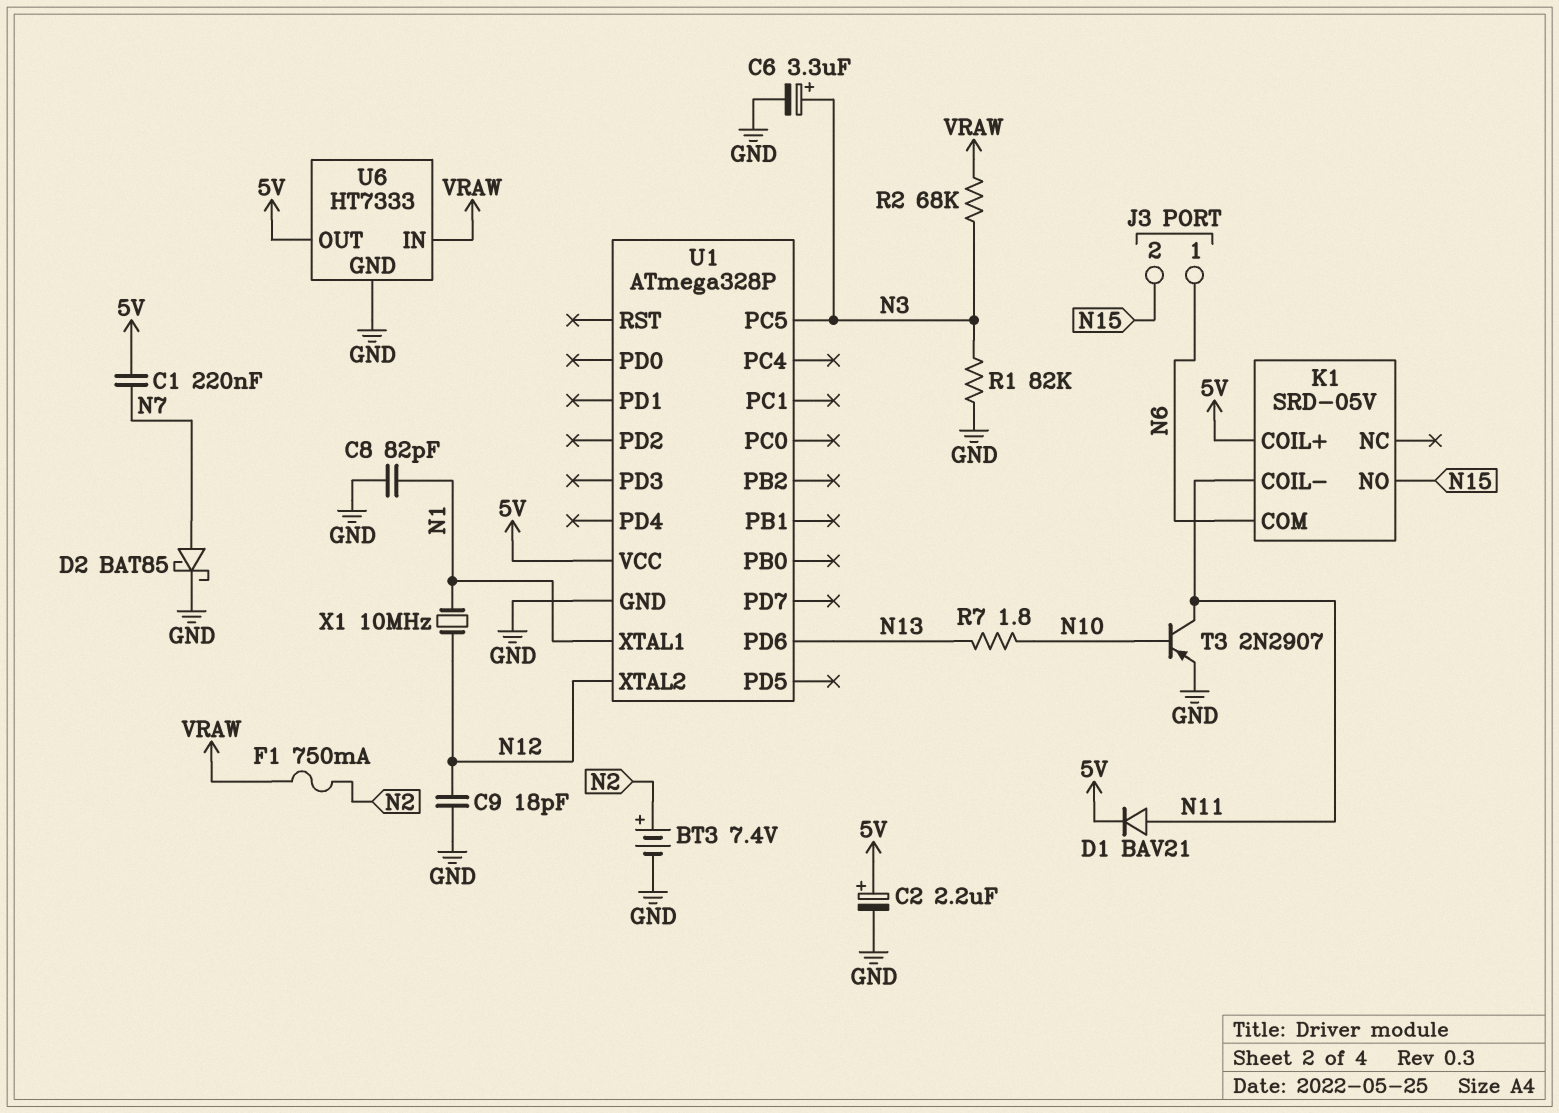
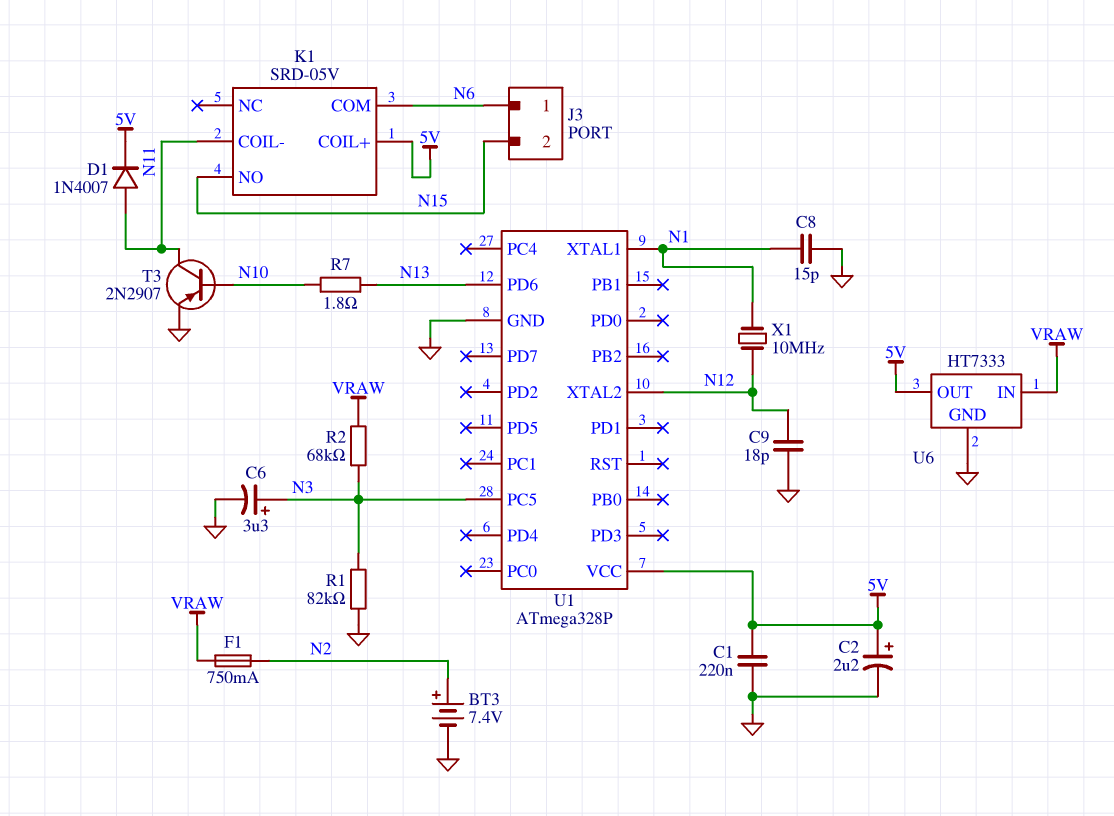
C1: 220nF (5V, N7) -> 220nF (5V, GND)
C8: 82pF (GND, N1) -> 15pF (GND, N1)
D1: diode BAV21 (A N11, K 5V) -> diode 1N4007 (A N11, K 5V)
D2: schottky BAT85 (A N7, K GND) -> none

